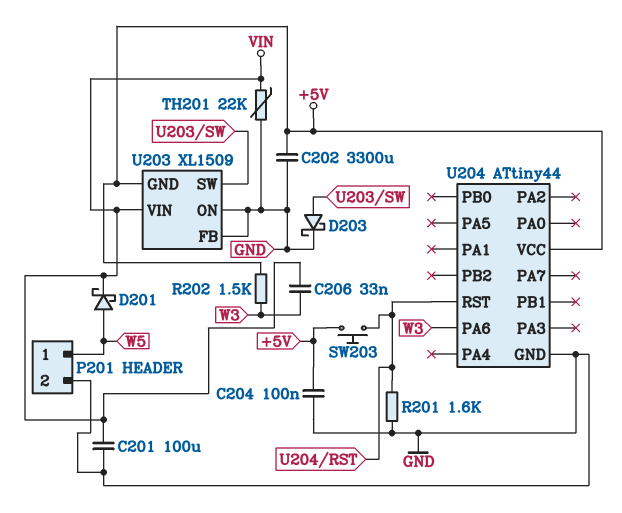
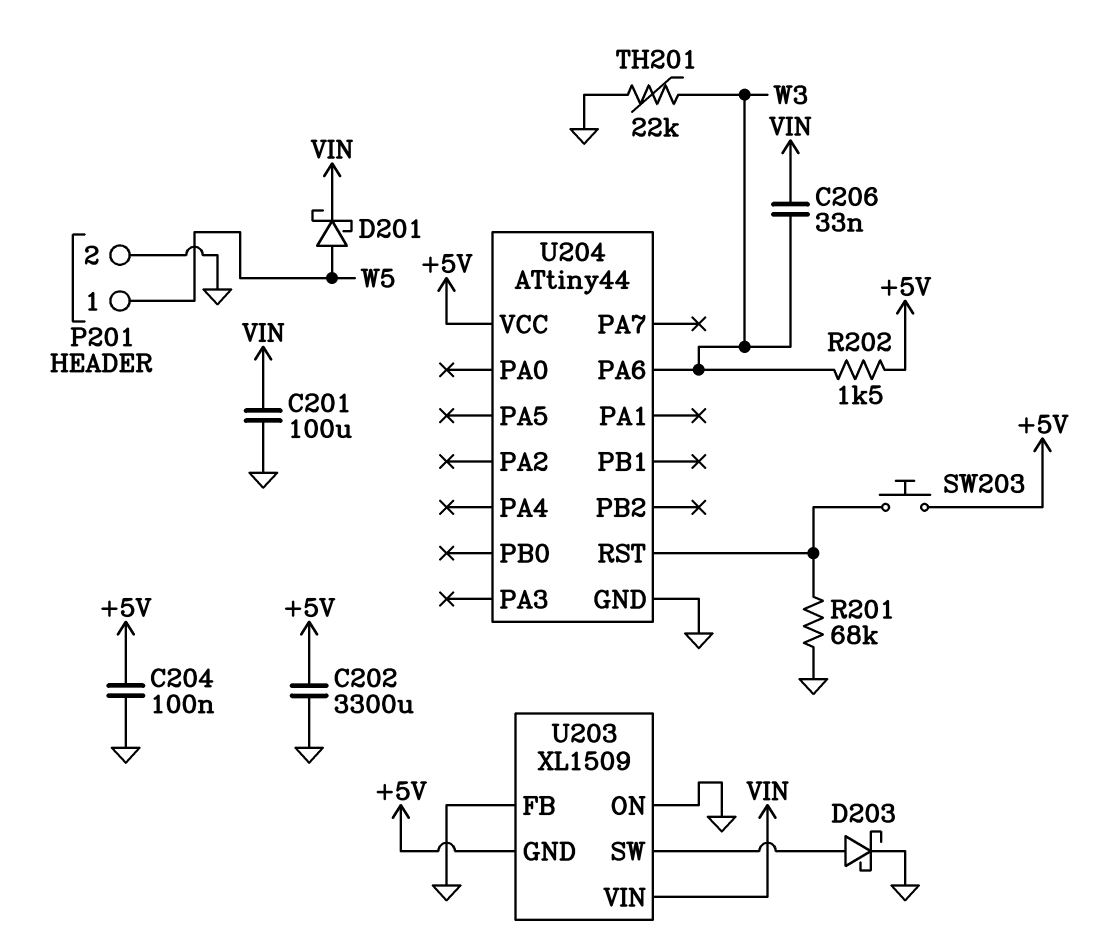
R201: 1.6k (GND, U204/RST) -> 68k (GND, U204/RST)
TH201: 22k (GND, VIN) -> 22k (GND, W3)

